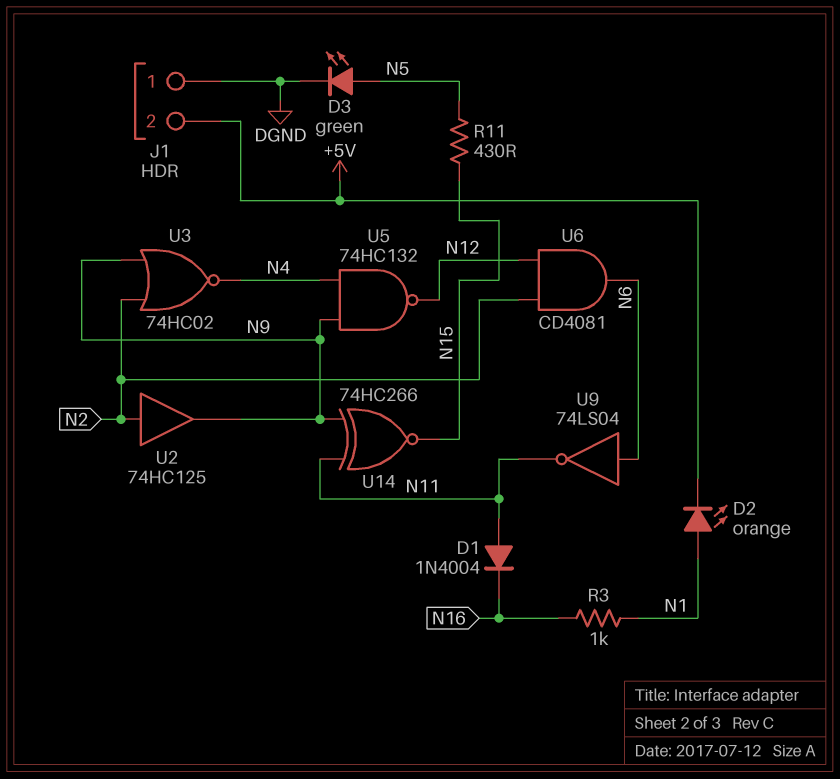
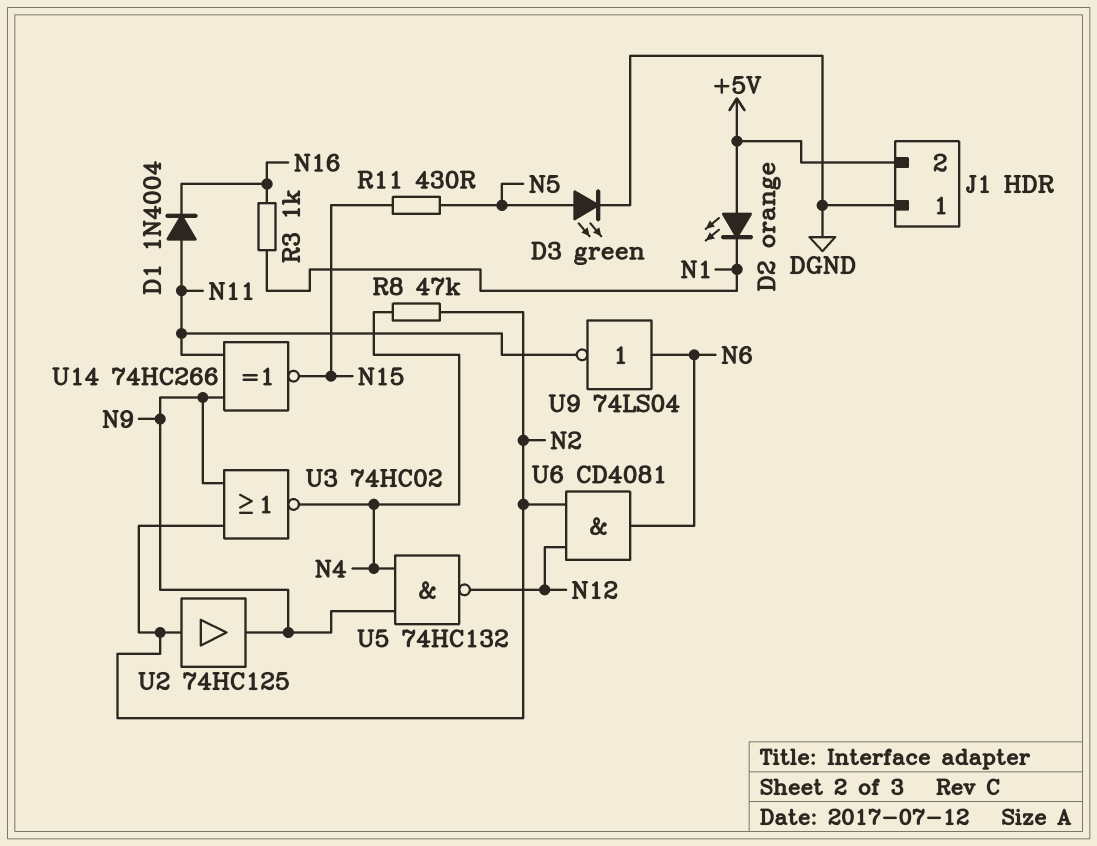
D2: LED orange (A N1, K +5V) -> LED orange (A +5V, K N1)
R8: none -> 47k (N2, N4)

